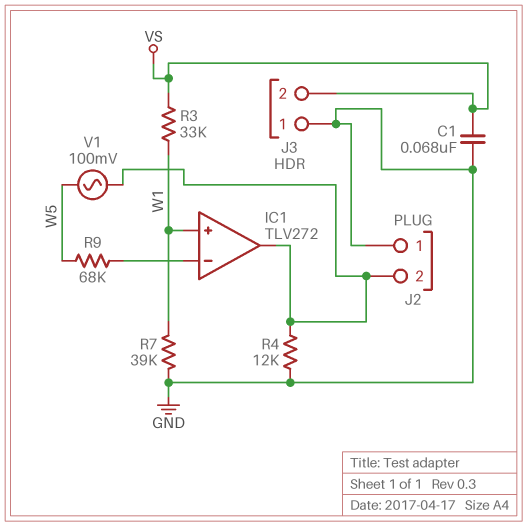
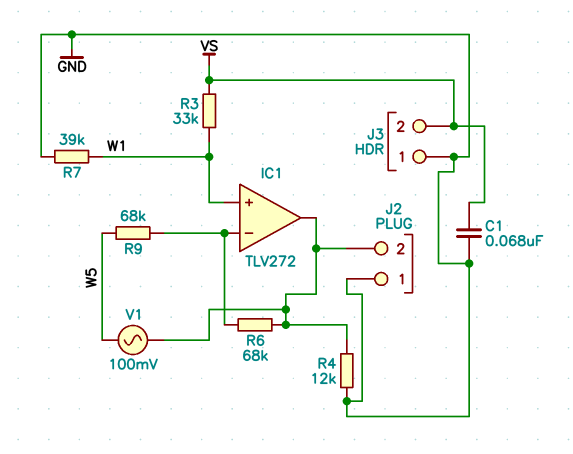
R6: none -> 68k (IC1/in-, IC1/out)

